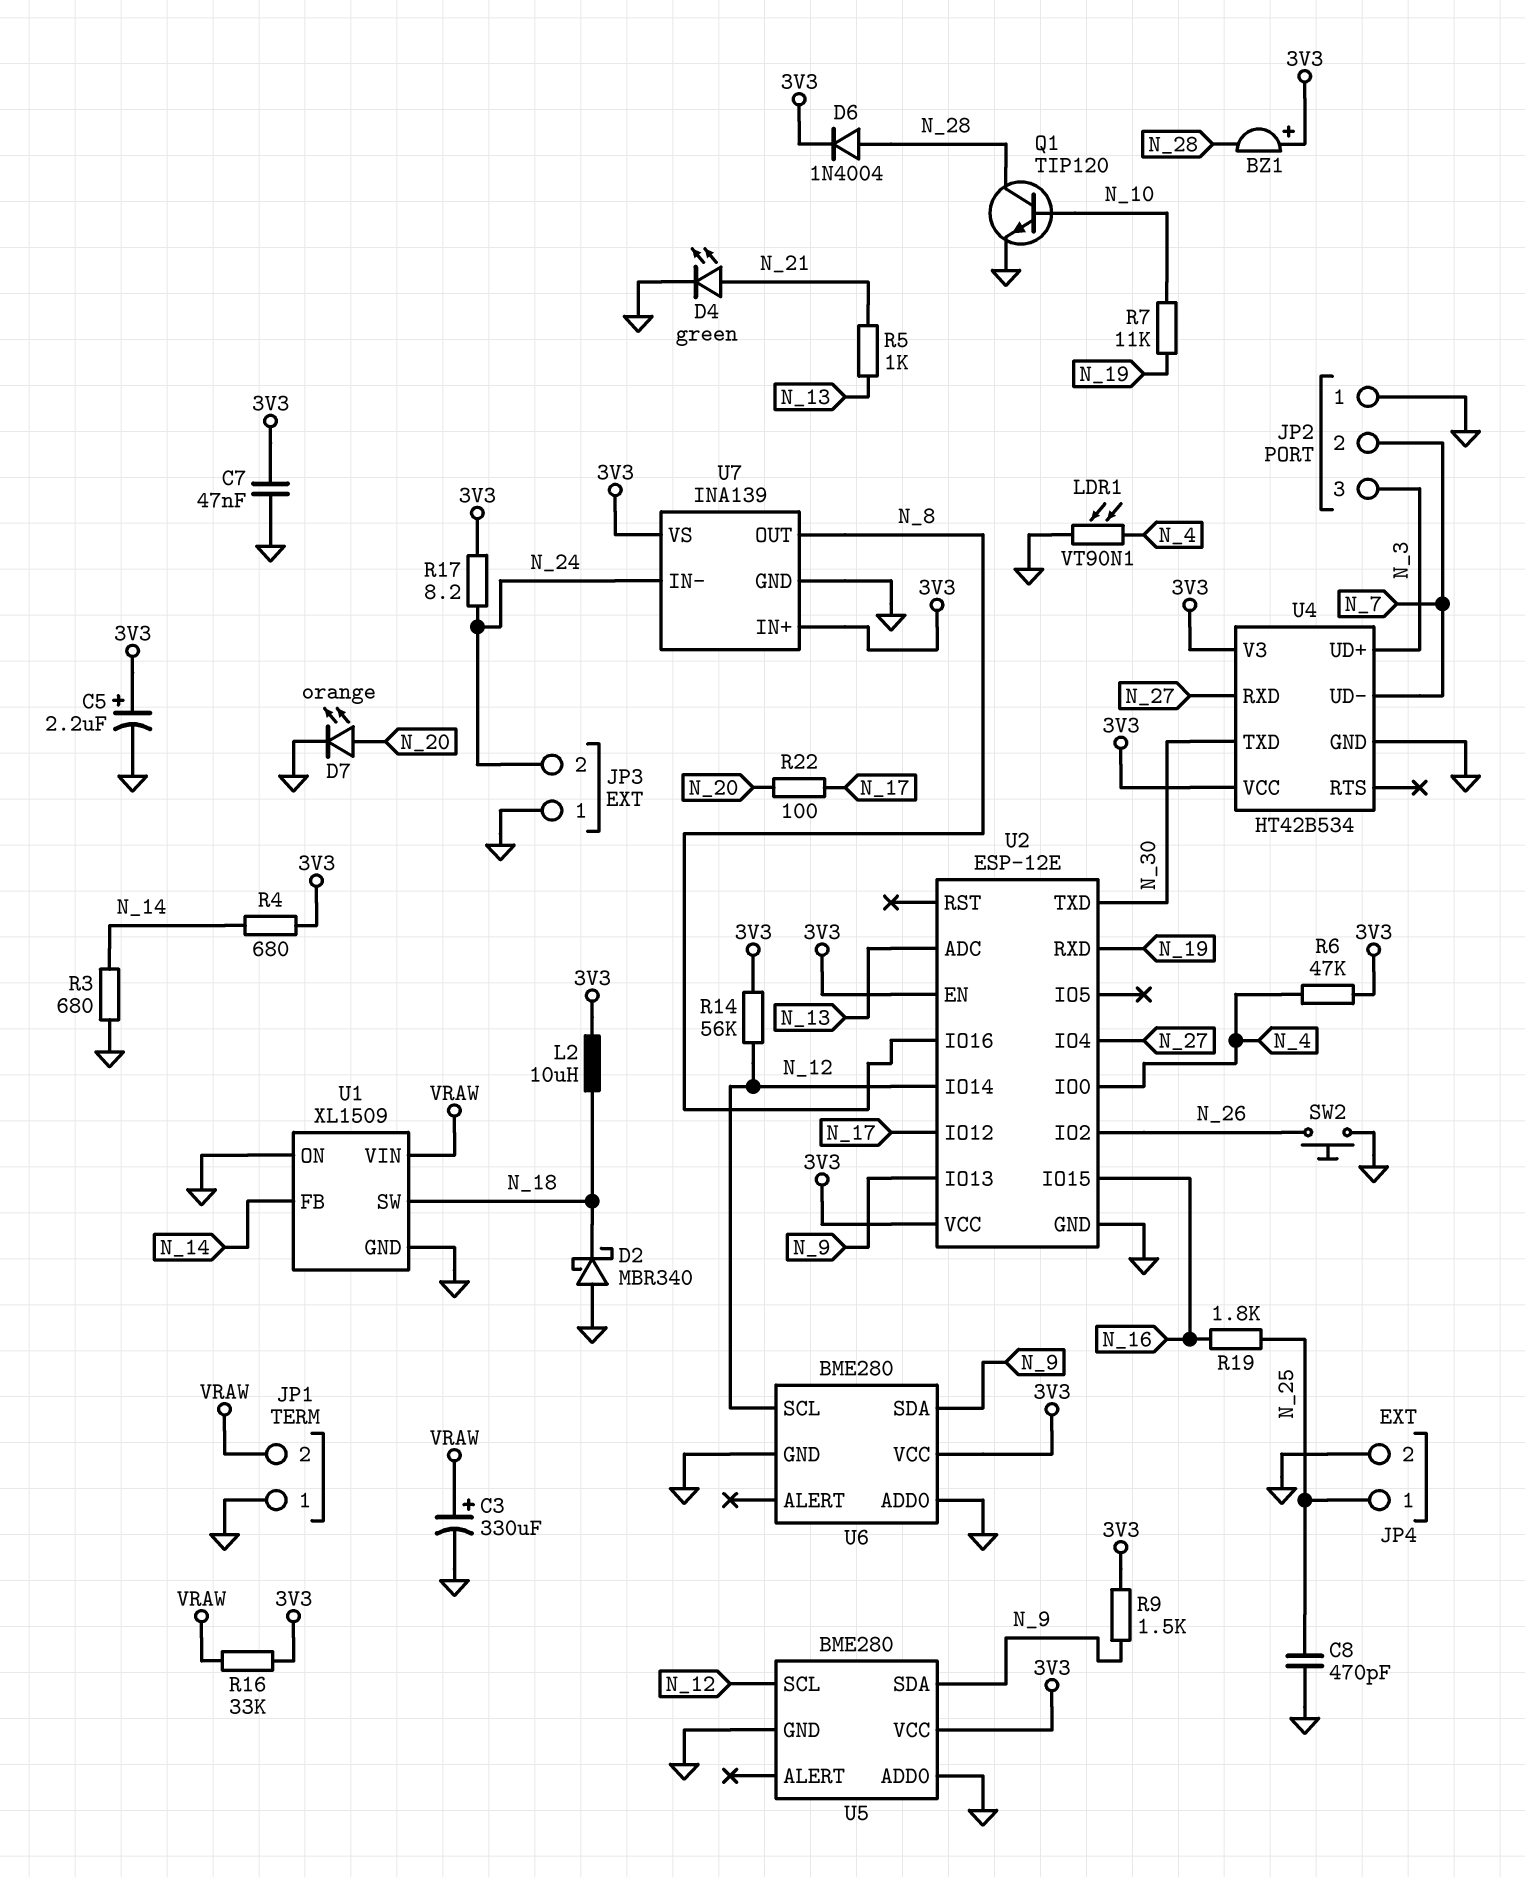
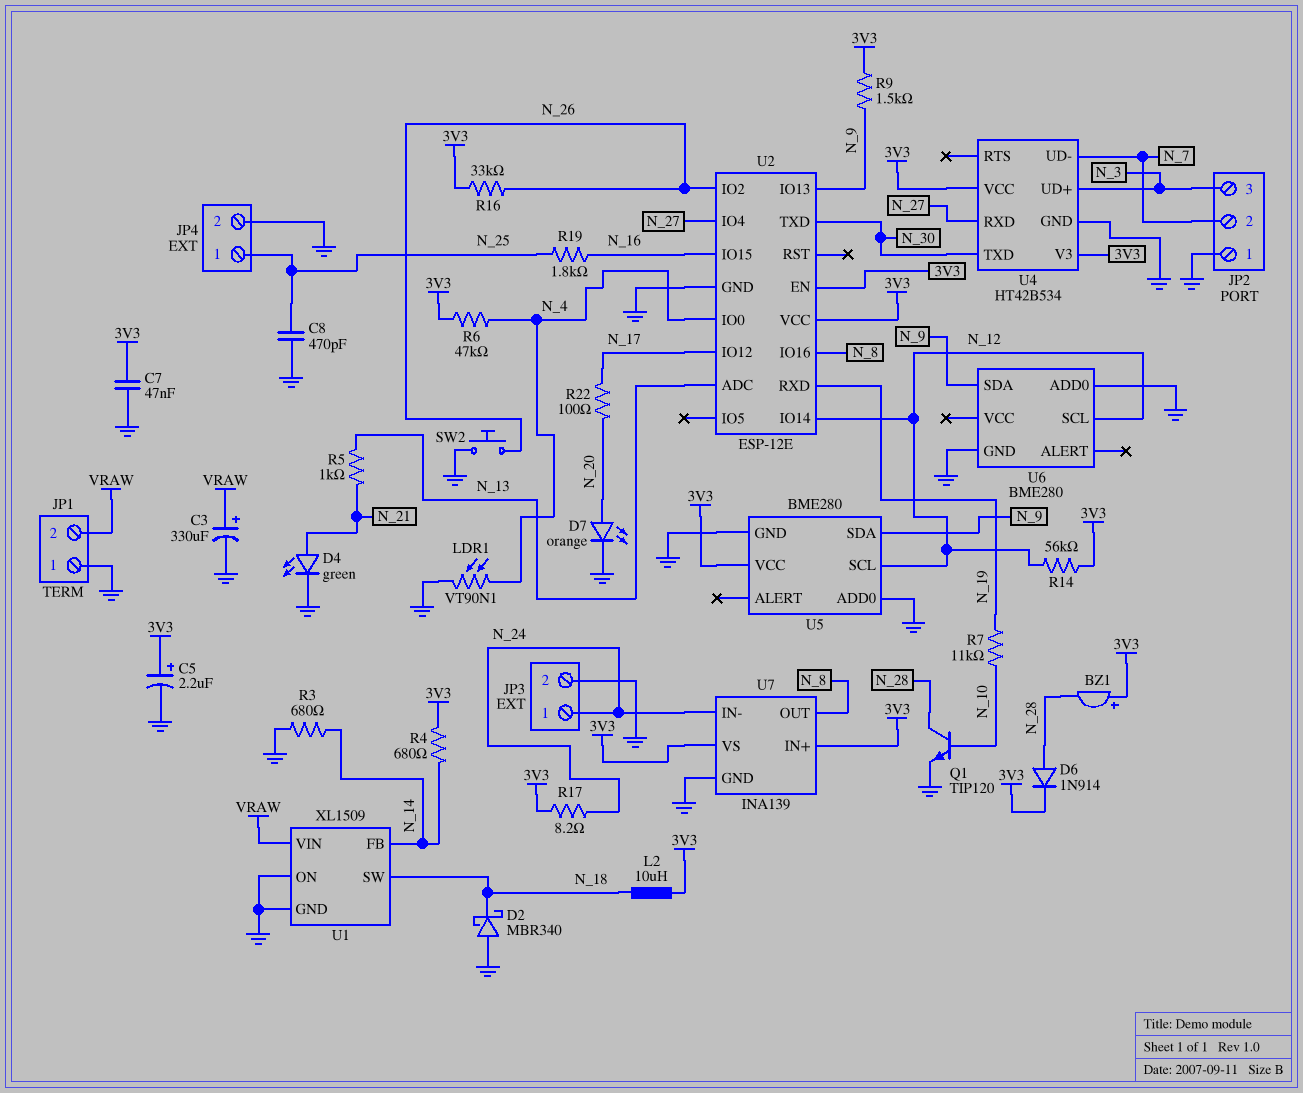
D6: diode 1N4004 (A N_28, K 3V3) -> diode 1N914 (A N_28, K 3V3)
JP3 pin 1: GND -> N_24
JP3 pin 2: N_24 -> GND
R16: 33k (3V3, VRAW) -> 33k (3V3, N_26)
U6 pin VCC: 3V3 -> none

